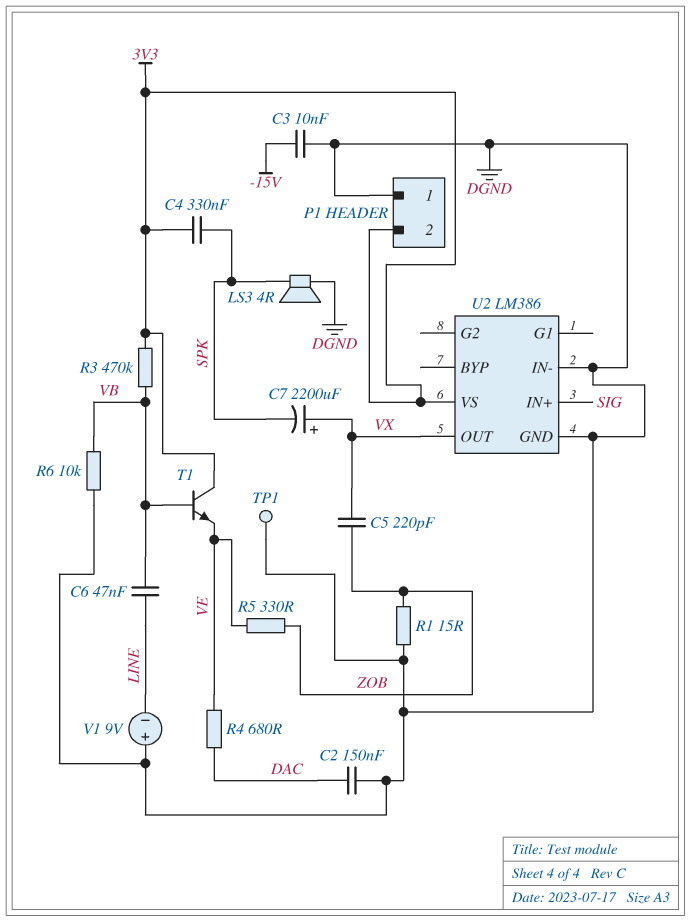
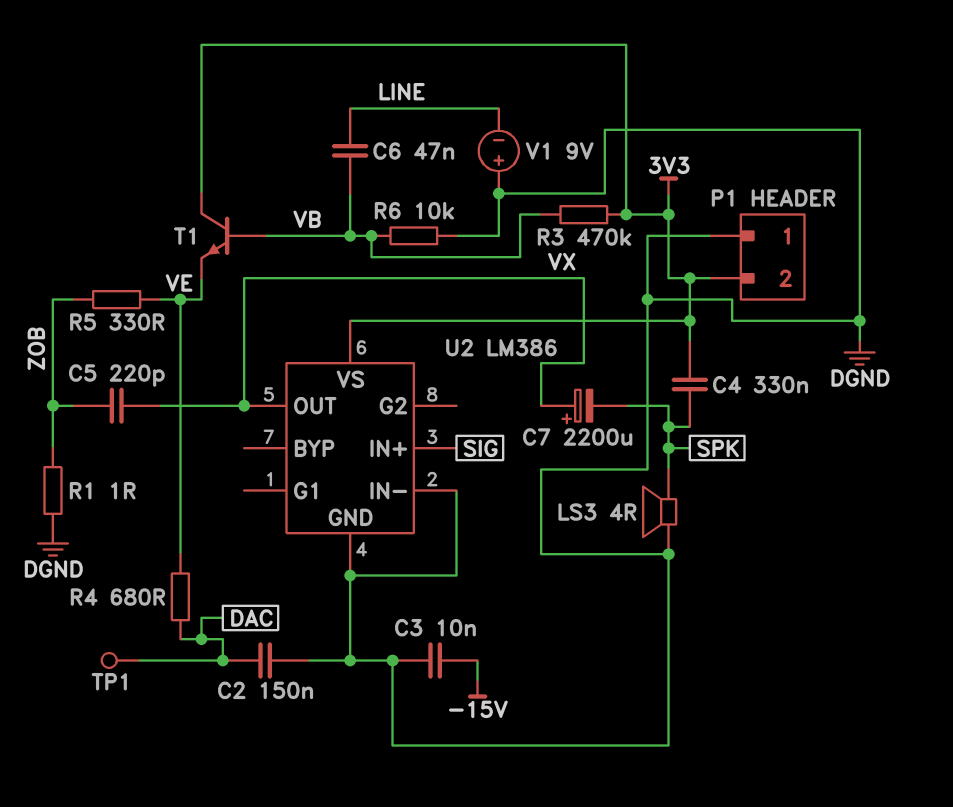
R1: 15 (DGND, ZOB) -> 1 (DGND, ZOB)
TP1: test point (DGND) -> test point (DAC)

